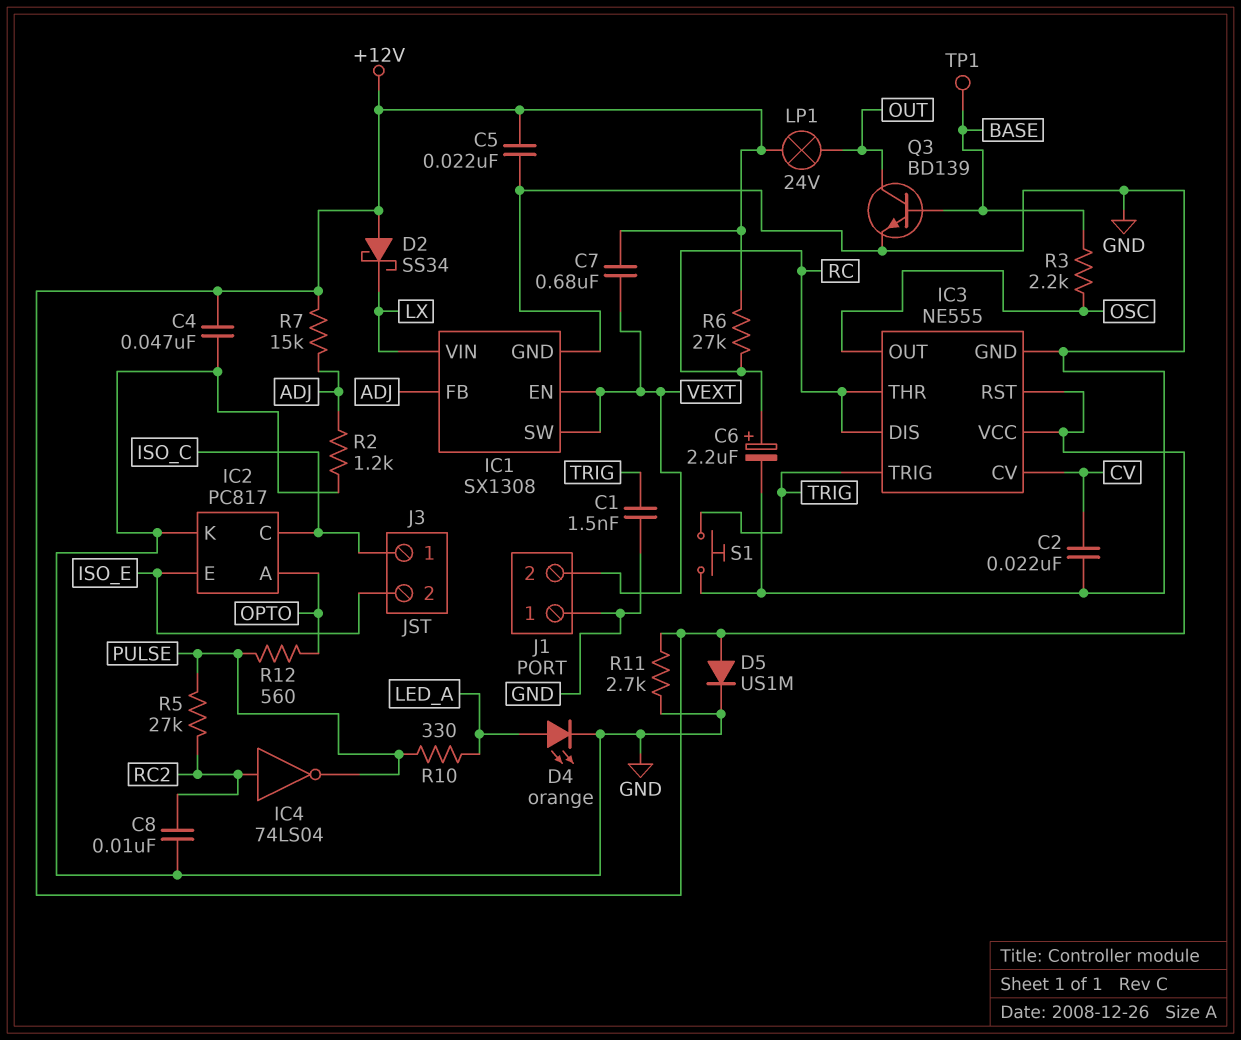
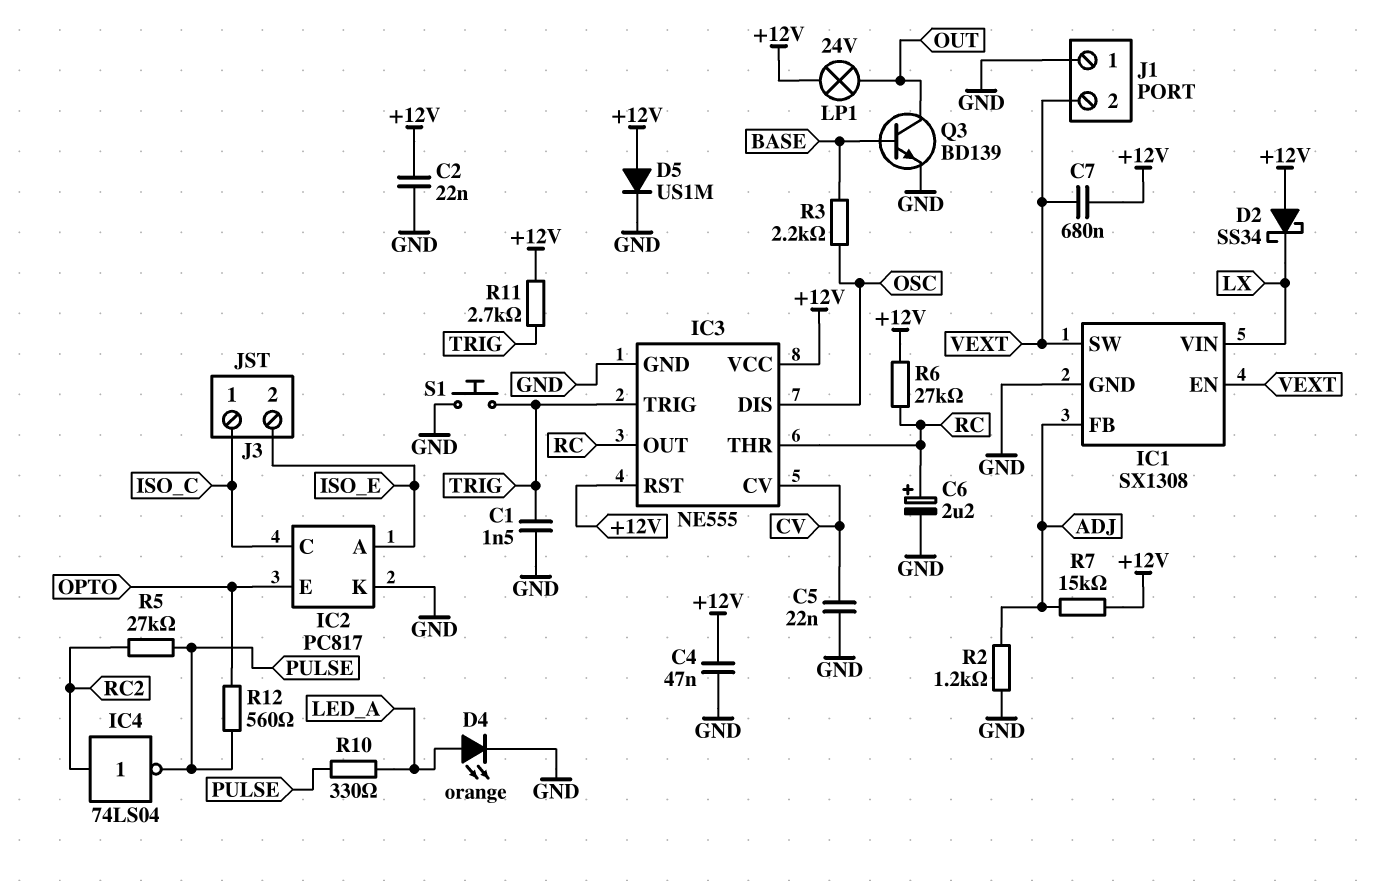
C2: 22nF (CV, GND) -> 22nF (+12V, GND)
C5: 22nF (+12V, GND) -> 22nF (CV, GND)
C8: 10nF (GND, RC2) -> none
IC2 pin A: OPTO -> ISO_E
IC2 pin E: ISO_E -> OPTO
IC3 pin DIS: RC -> OSC
IC3 pin OUT: OSC -> RC
R11: 2.7k (+12V, GND) -> 2.7k (+12V, TRIG)
TP1: test point (BASE) -> none

